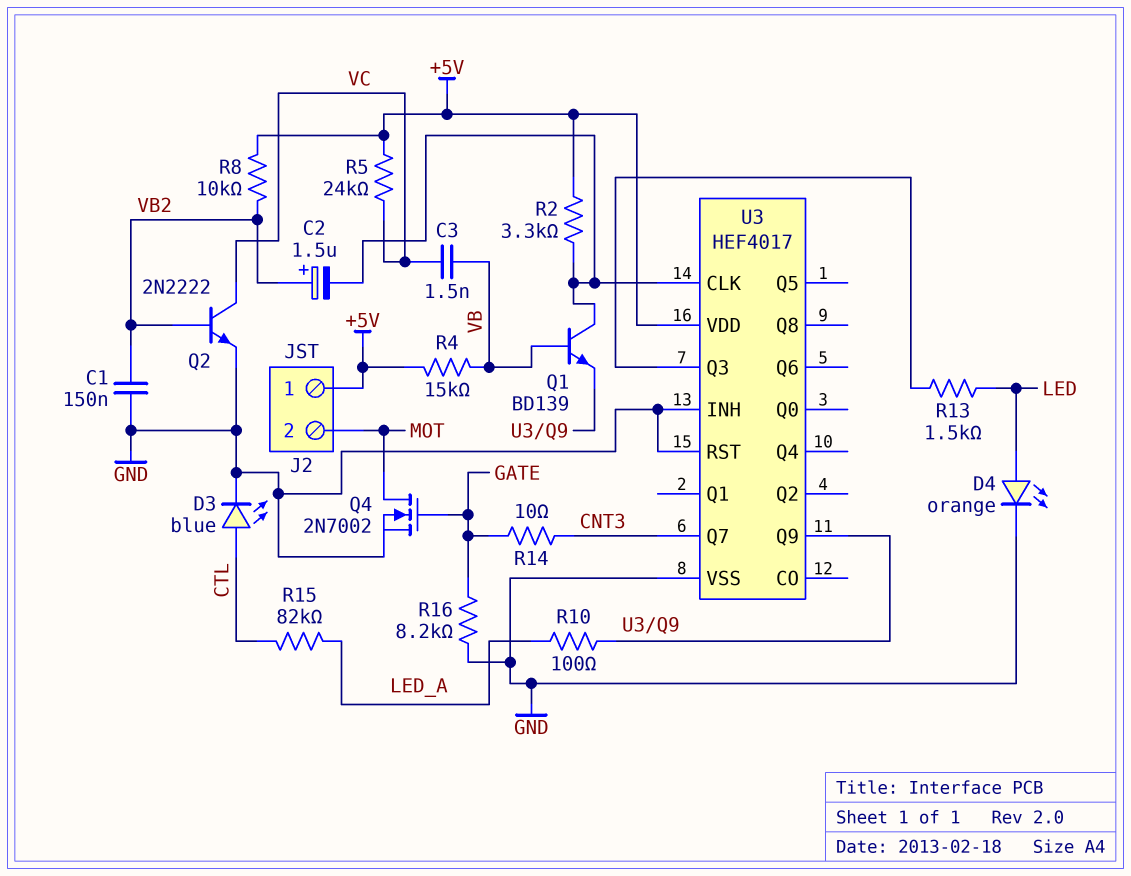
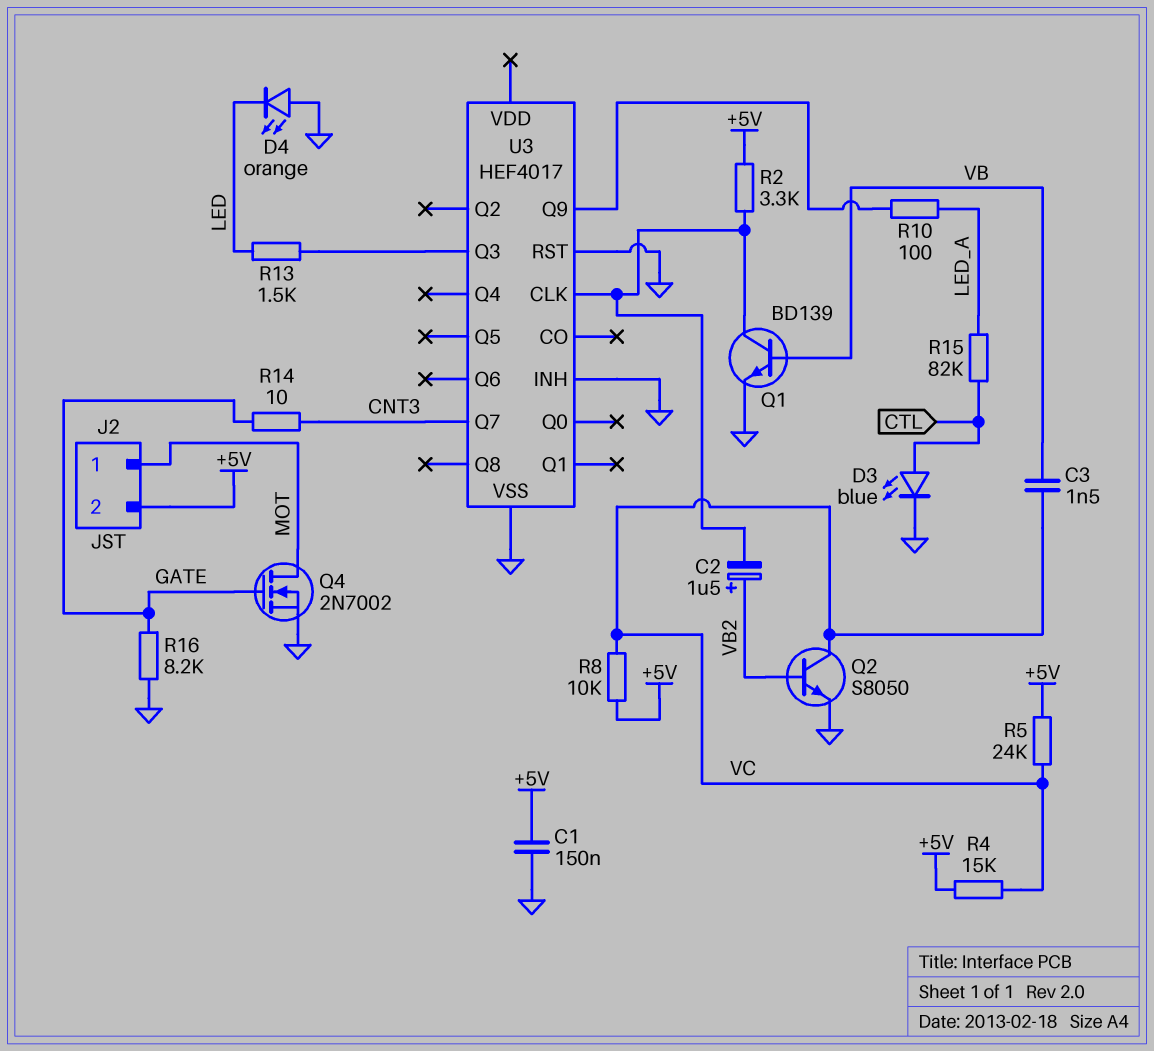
C1: 150nF (GND, VB2) -> 150nF (+5V, GND)
D4: LED orange (A LED, K GND) -> LED orange (A GND, K LED)
J2 pin 1: +5V -> MOT
J2 pin 2: MOT -> +5V
Q1: NPN BD139 (B VB, C U3/CLK, E U3/Q9) -> NPN BD139 (B VB, C U3/CLK, E GND)
Q2: NPN 2N2222 (B VB2, C VC, E GND) -> NPN S8050 (B VB2, C VC, E GND)
R4: 15k (+5V, VB) -> 15k (+5V, VC)
R8: 10k (+5V, VB2) -> 10k (+5V, VC)
U3 pin VDD: +5V -> none

